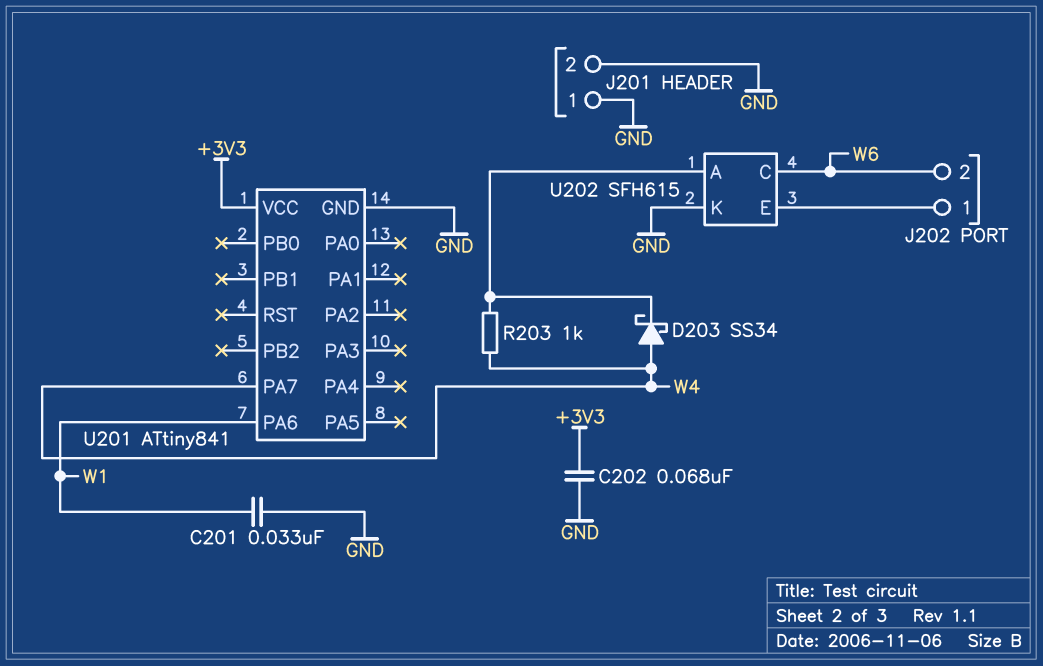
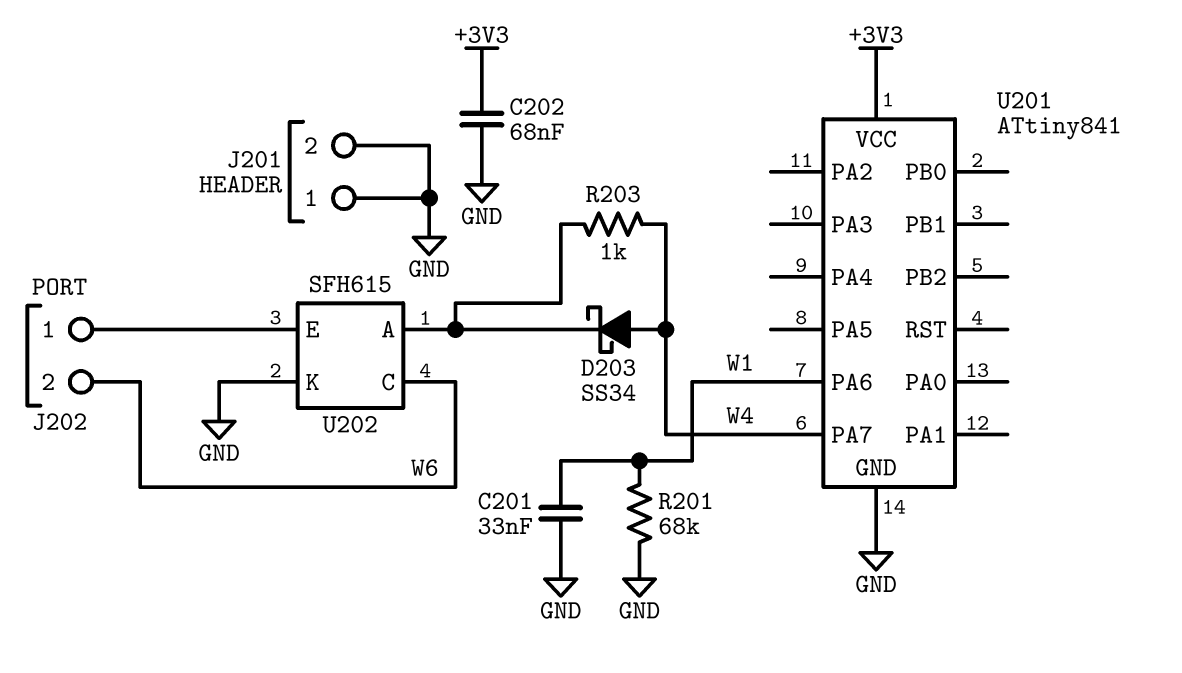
R201: none -> 68k (GND, W1)

